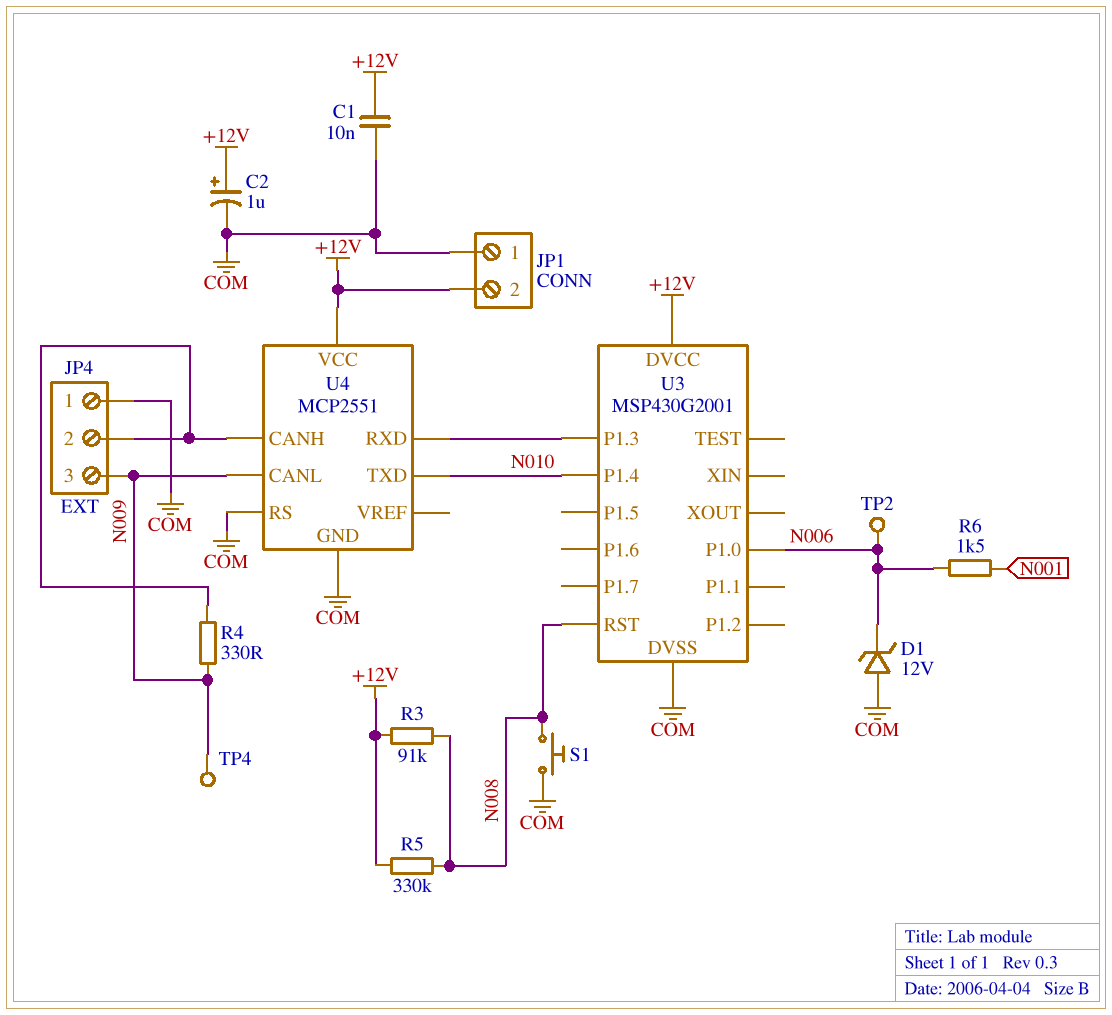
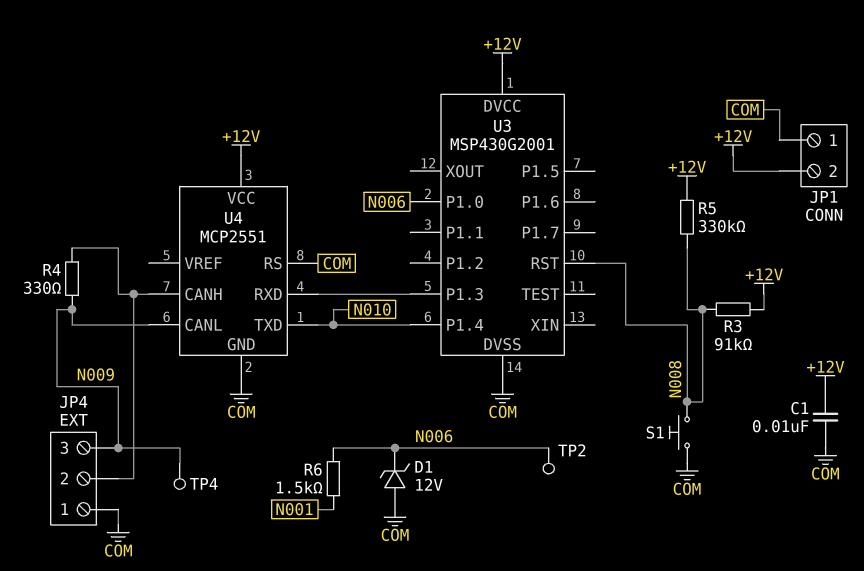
C2: 1uF (plus +12V, minus COM) -> none

